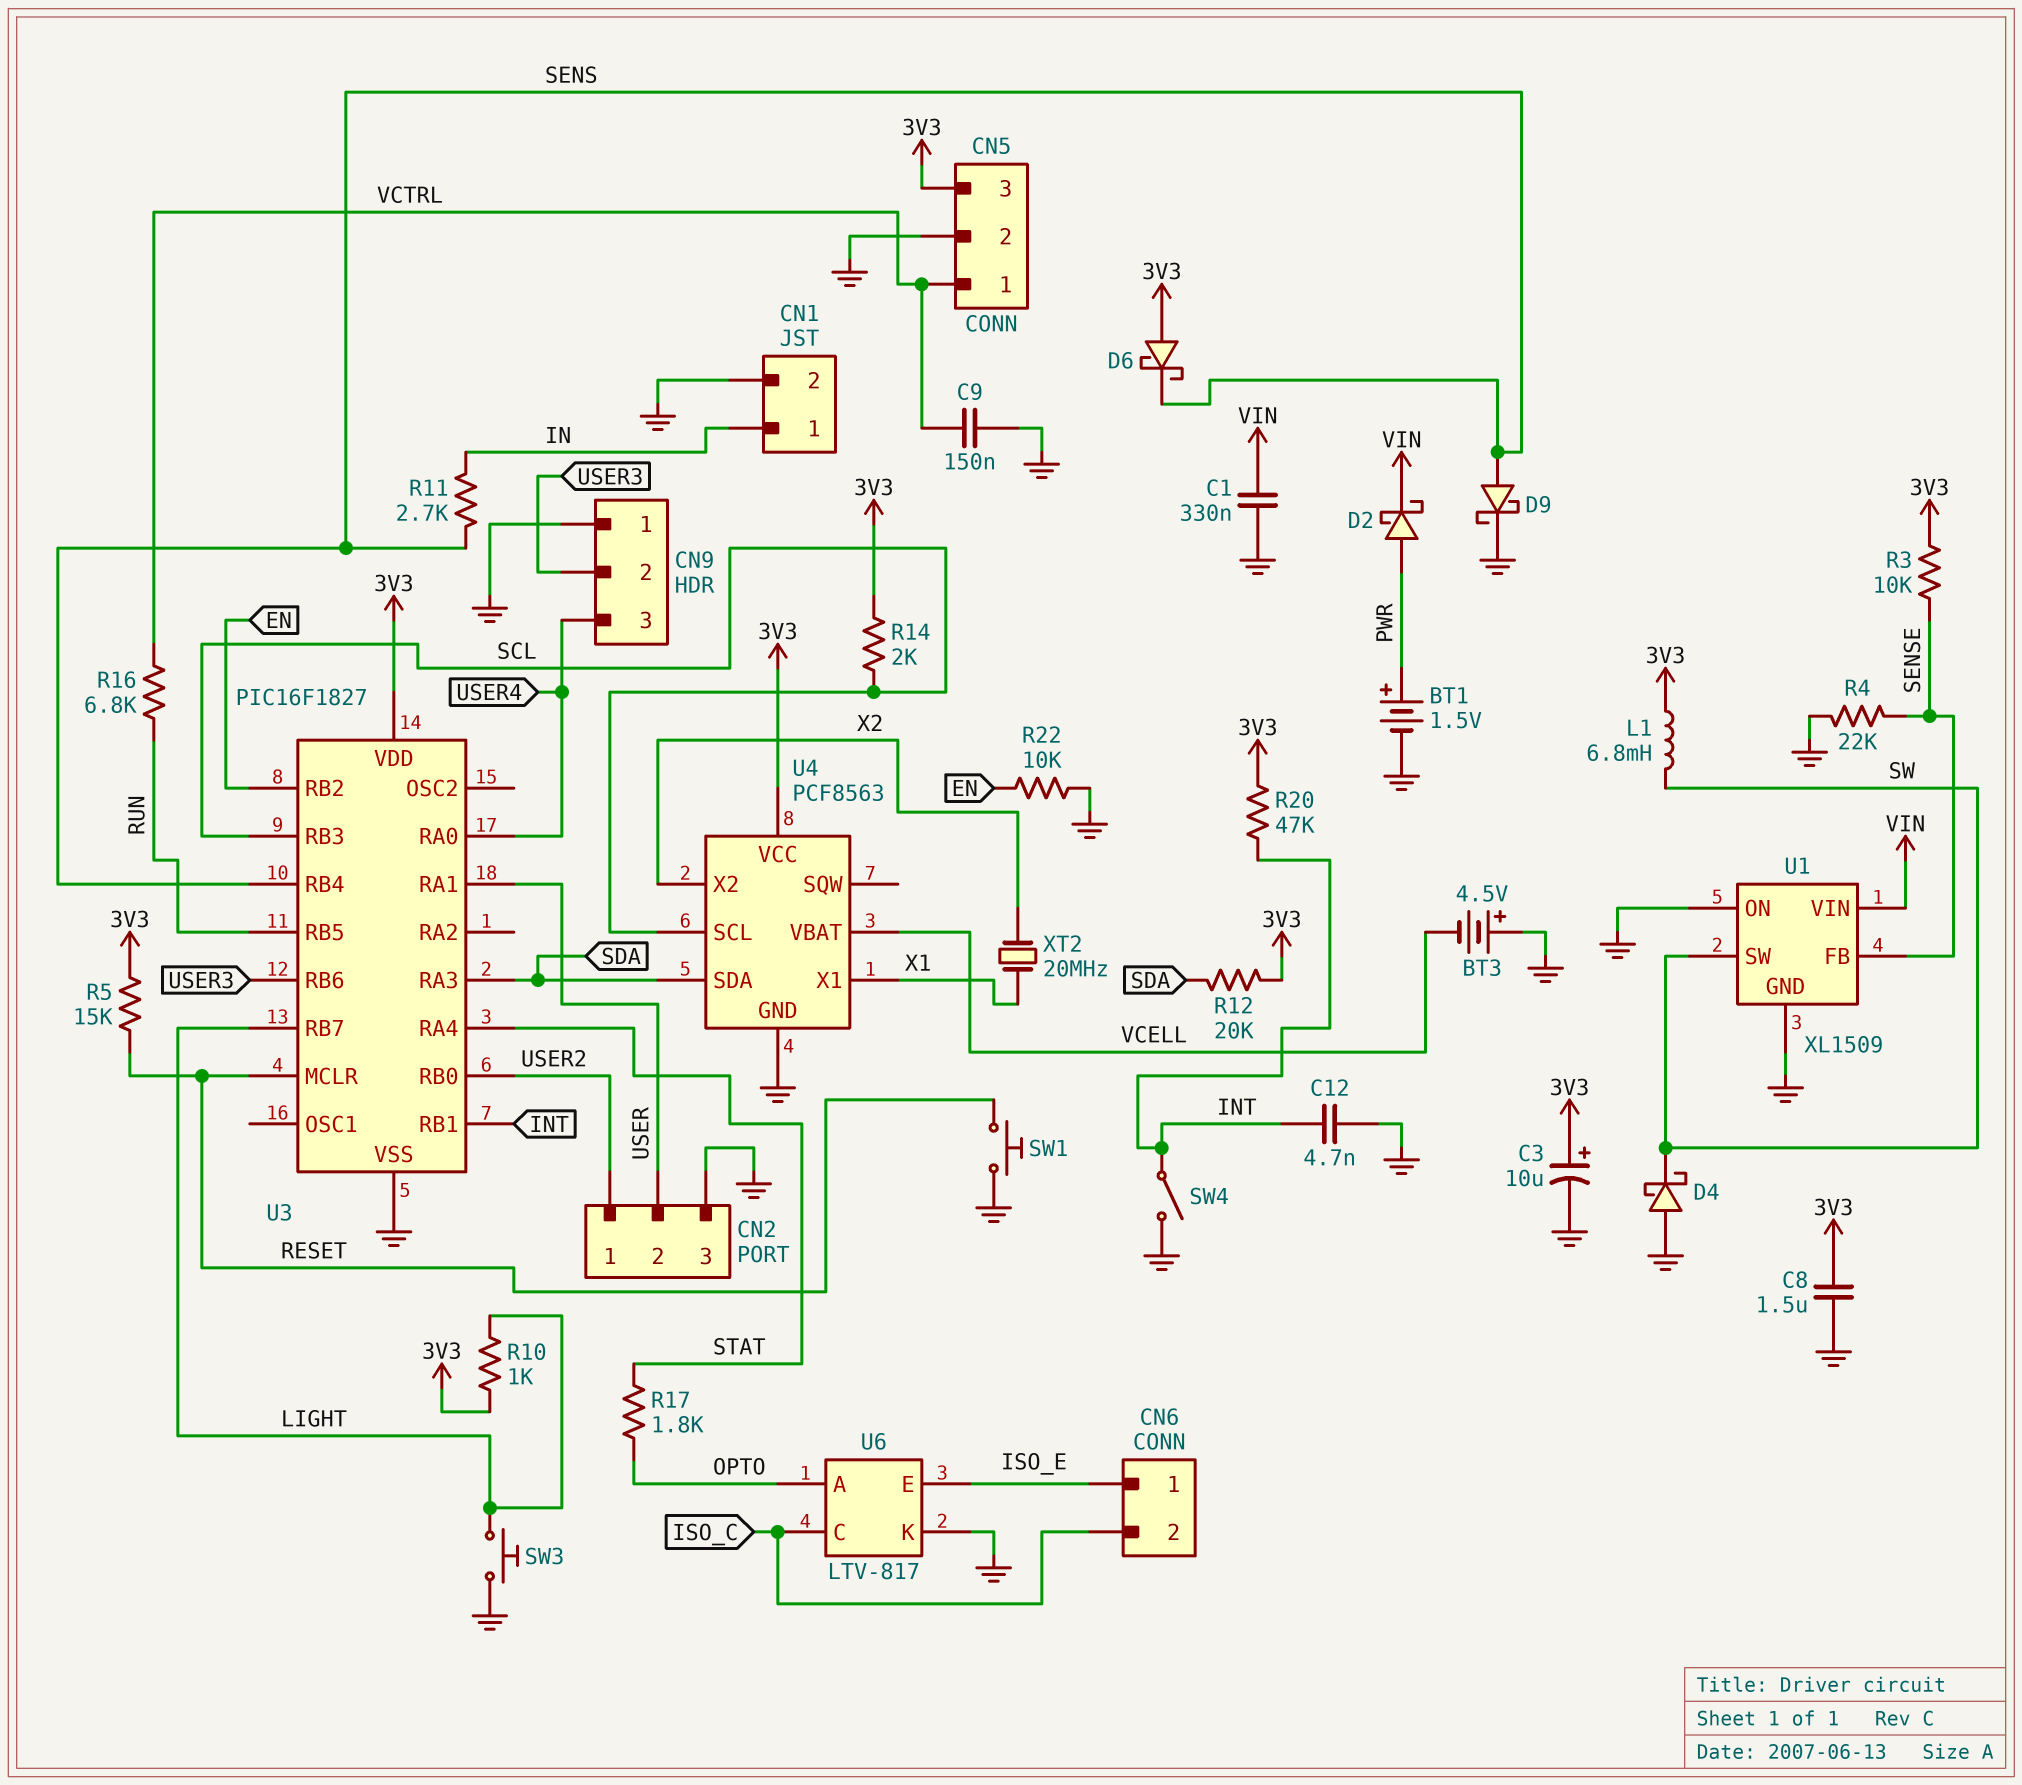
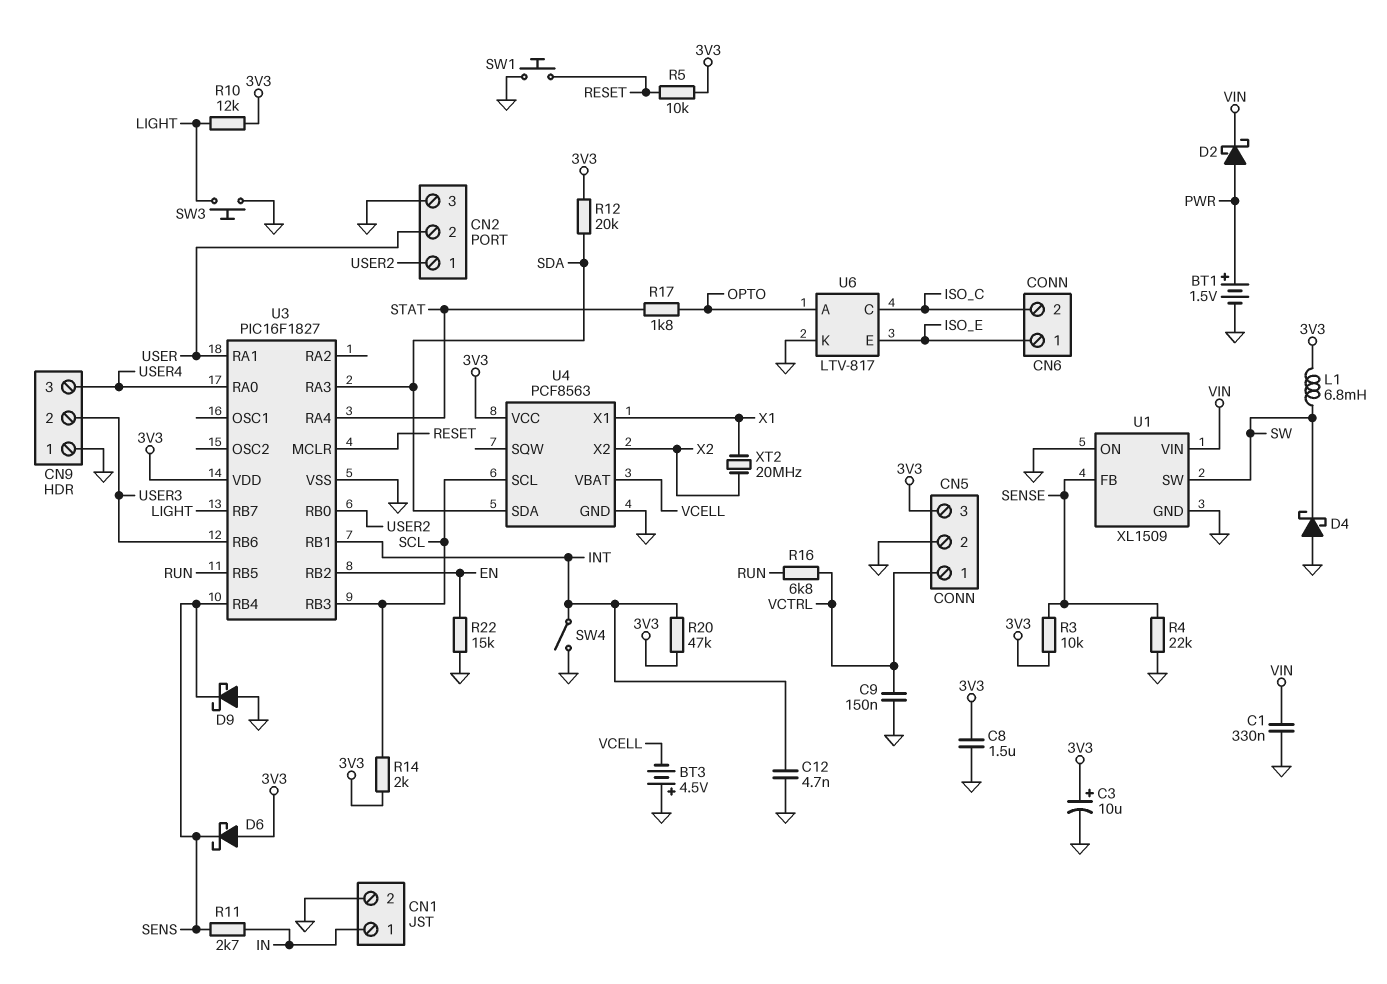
D9: schottky (A SENS, K GND) -> schottky (A GND, K SENS)
R5: 15k (3V3, RESET) -> 10k (3V3, RESET)
R10: 1k (3V3, LIGHT) -> 12k (3V3, LIGHT)
R22: 10k (EN, GND) -> 15k (EN, GND)

